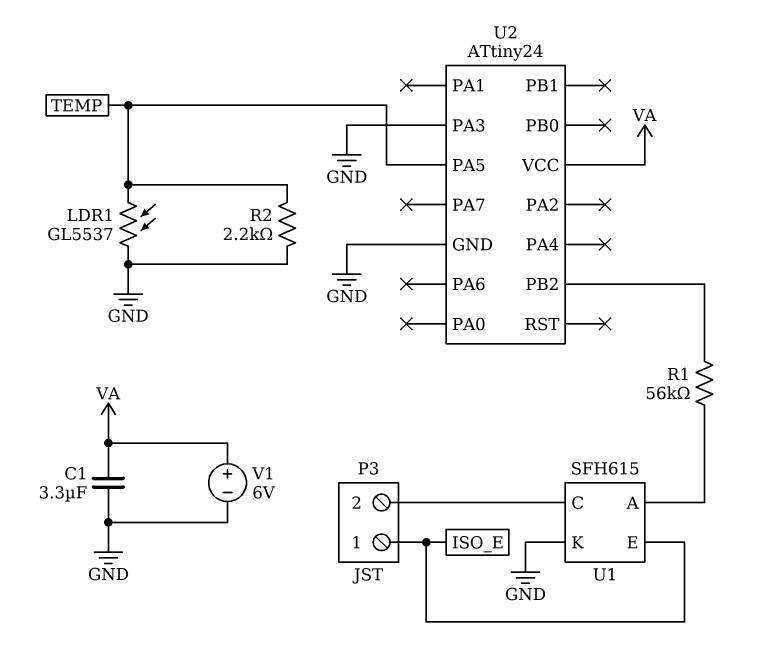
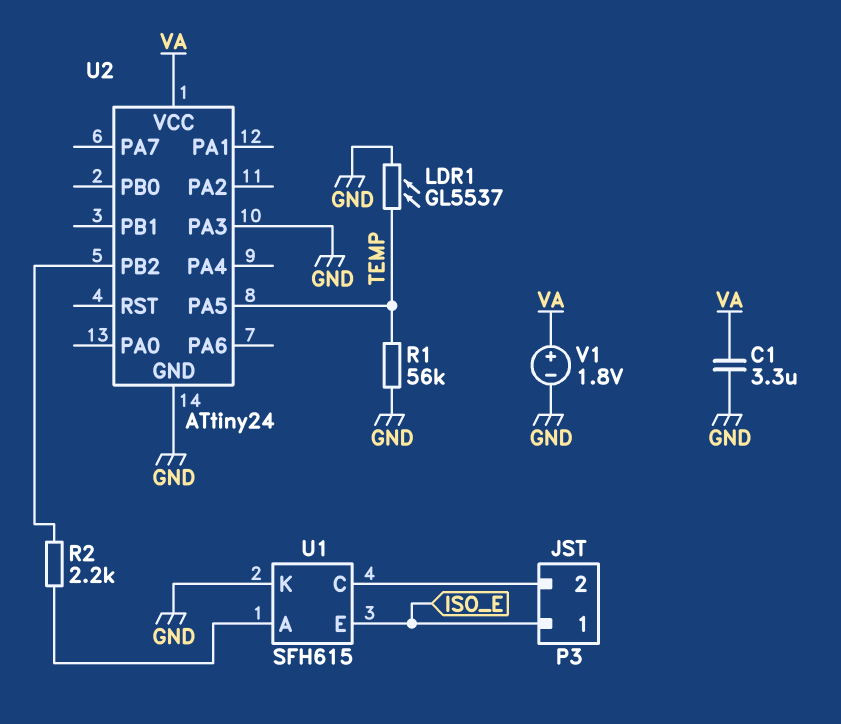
R1: 56k (U1/A, U2/PB2) -> 56k (GND, TEMP)
R2: 2.2k (GND, TEMP) -> 2.2k (U1/A, U2/PB2)
V1: 6V (plus VA, minus GND) -> 1.8V (plus VA, minus GND)

